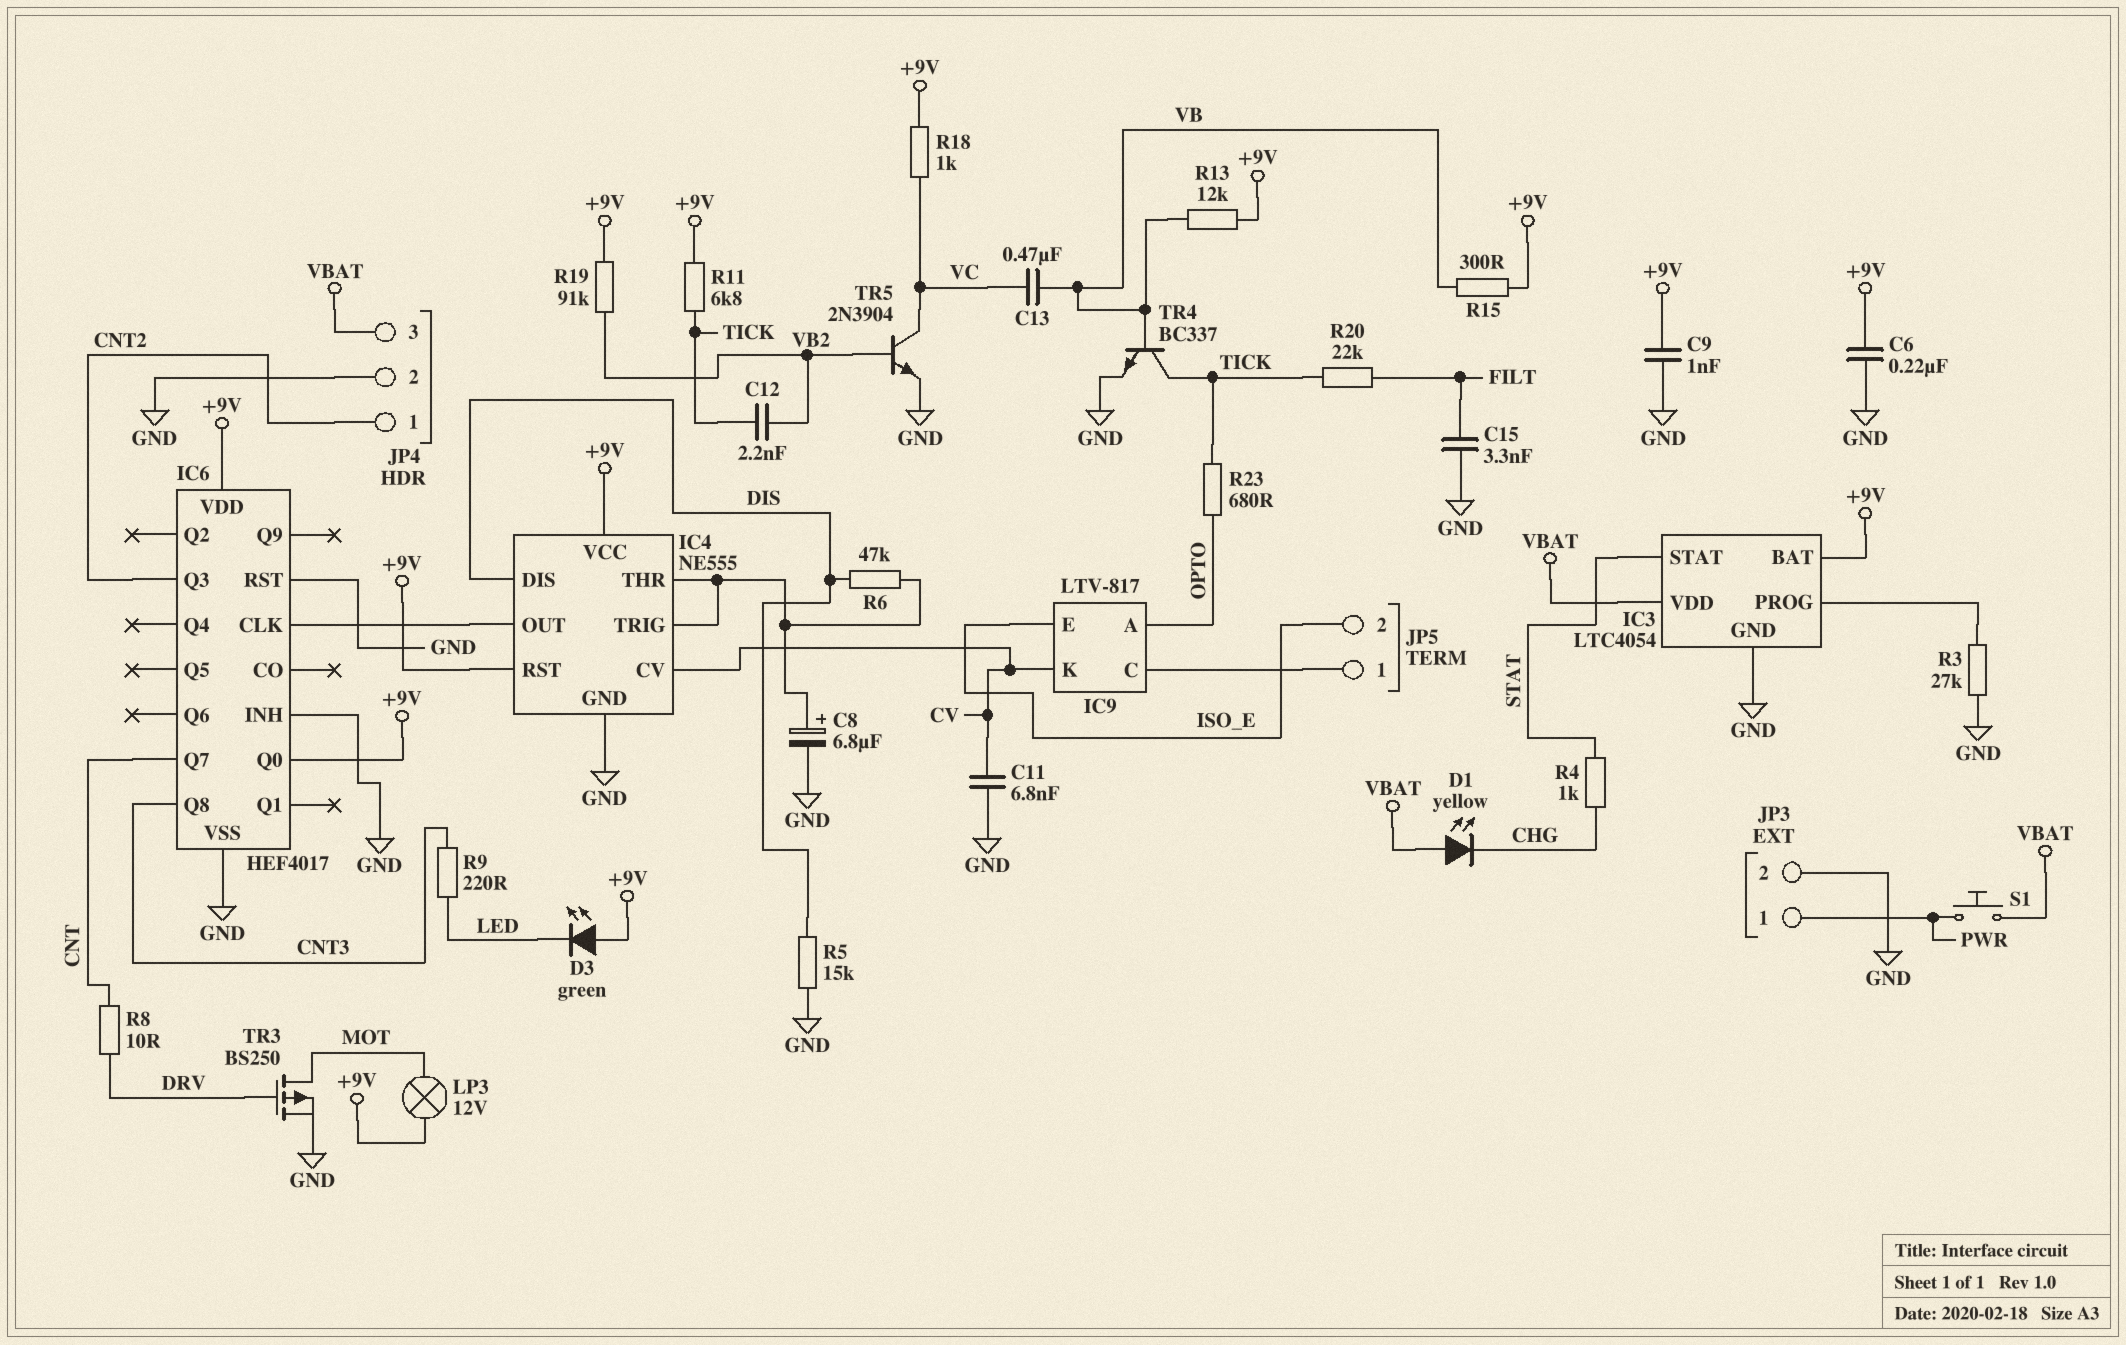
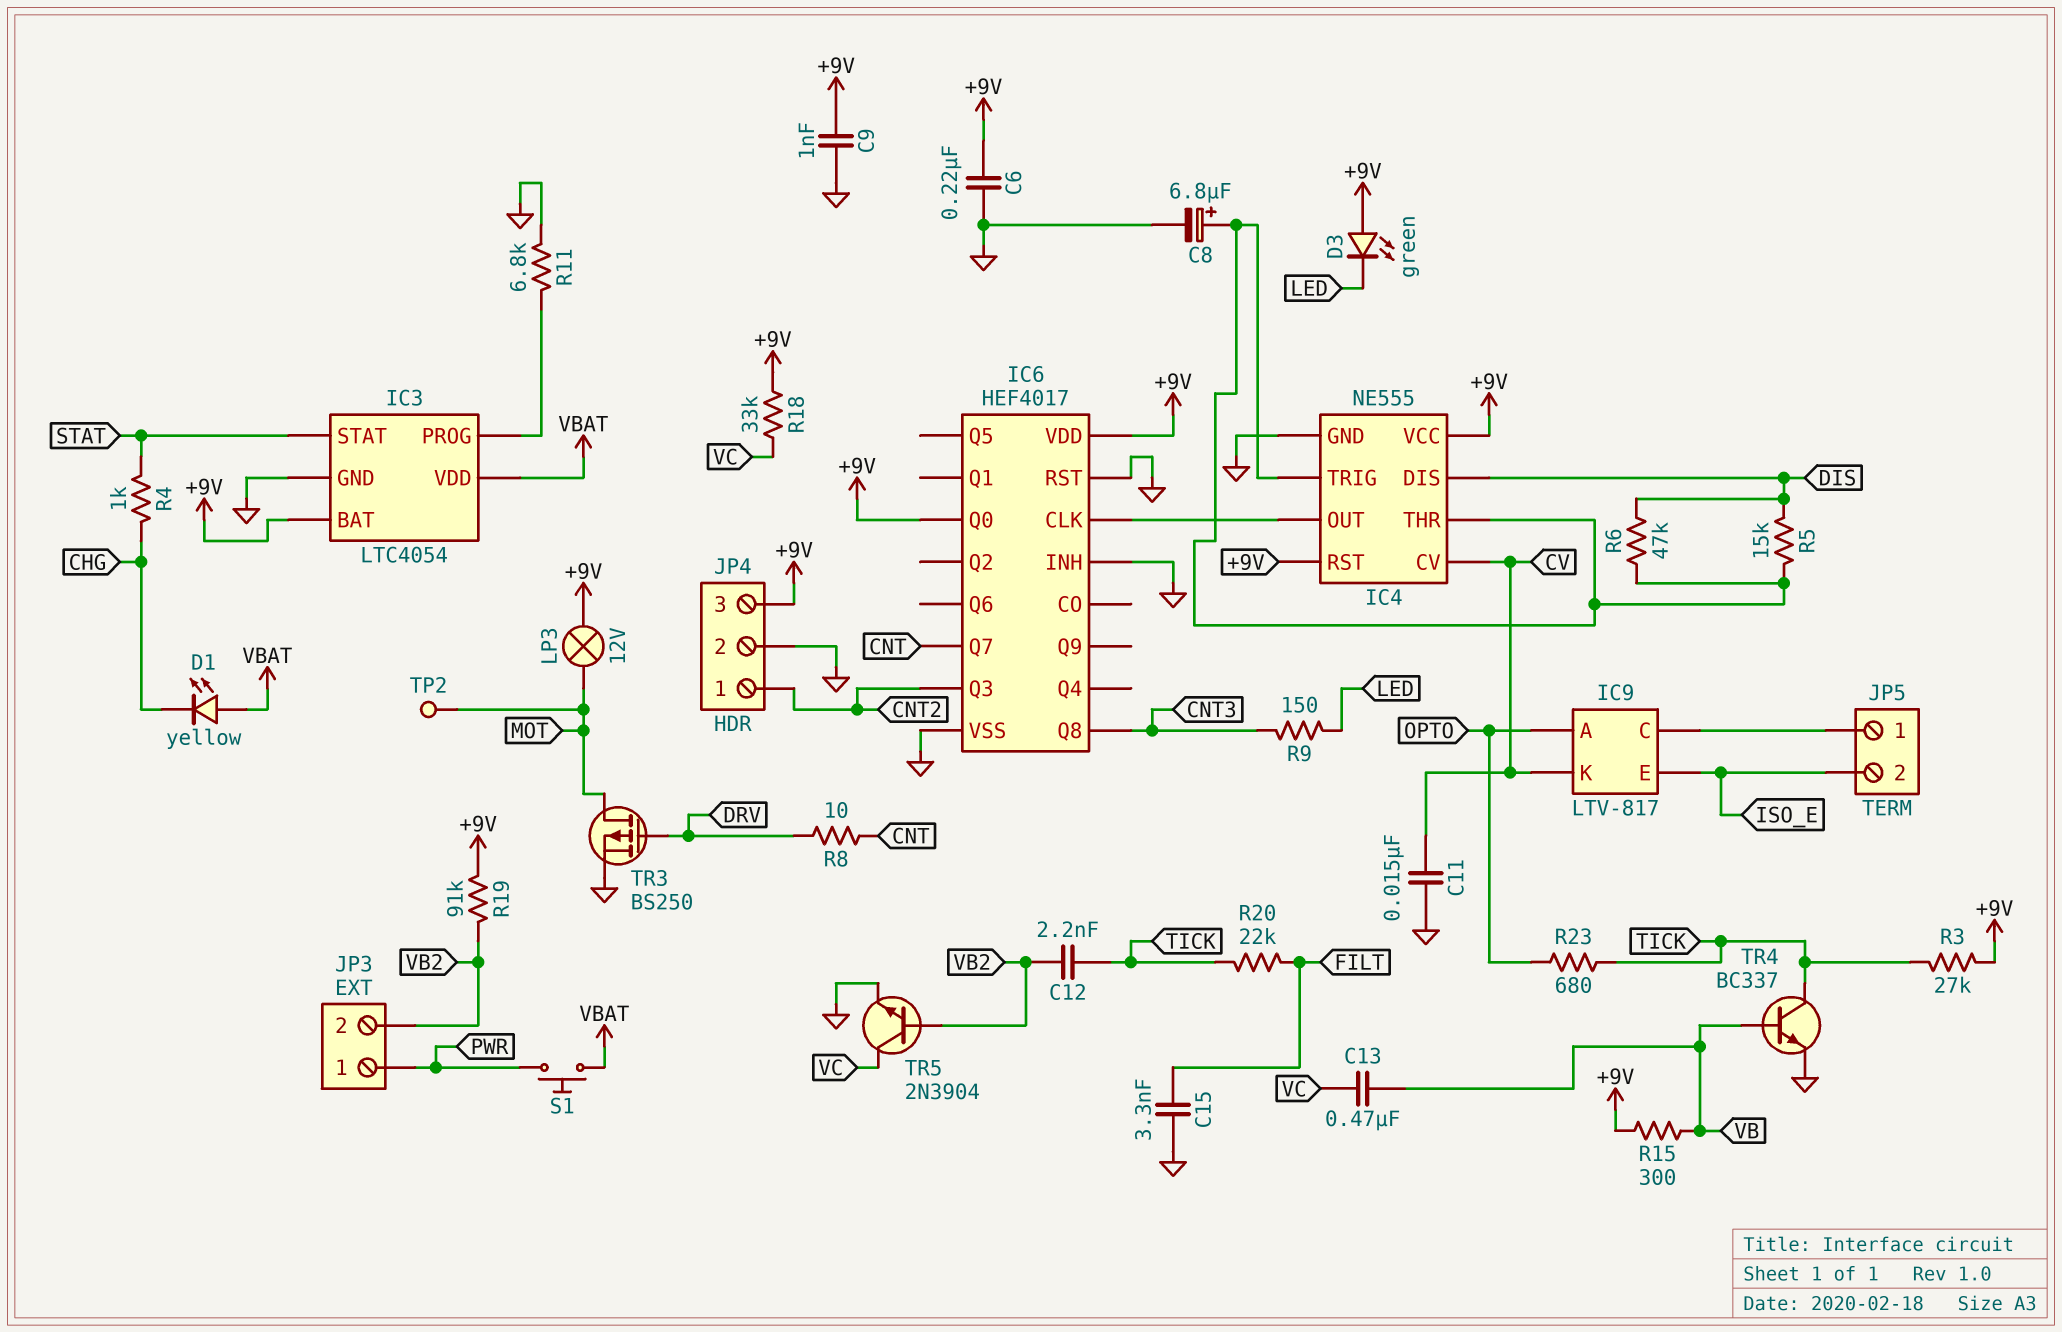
C11: 6.8nF (CV, GND) -> 15nF (CV, GND)
JP3 pin 2: GND -> VB2
JP4 pin 3: VBAT -> +9V
R3: 27k (GND, IC3/PROG) -> 27k (+9V, TICK)
R5: 15k (DIS, GND) -> 15k (DIS, IC4/THR)
R9: 220 (CNT3, LED) -> 150 (CNT3, LED)
R11: 6.8k (+9V, TICK) -> 6.8k (GND, IC3/PROG)
R13: 12k (+9V, VB) -> none
R18: 1k (+9V, VC) -> 33k (+9V, VC)
TP2: none -> test point (MOT)

